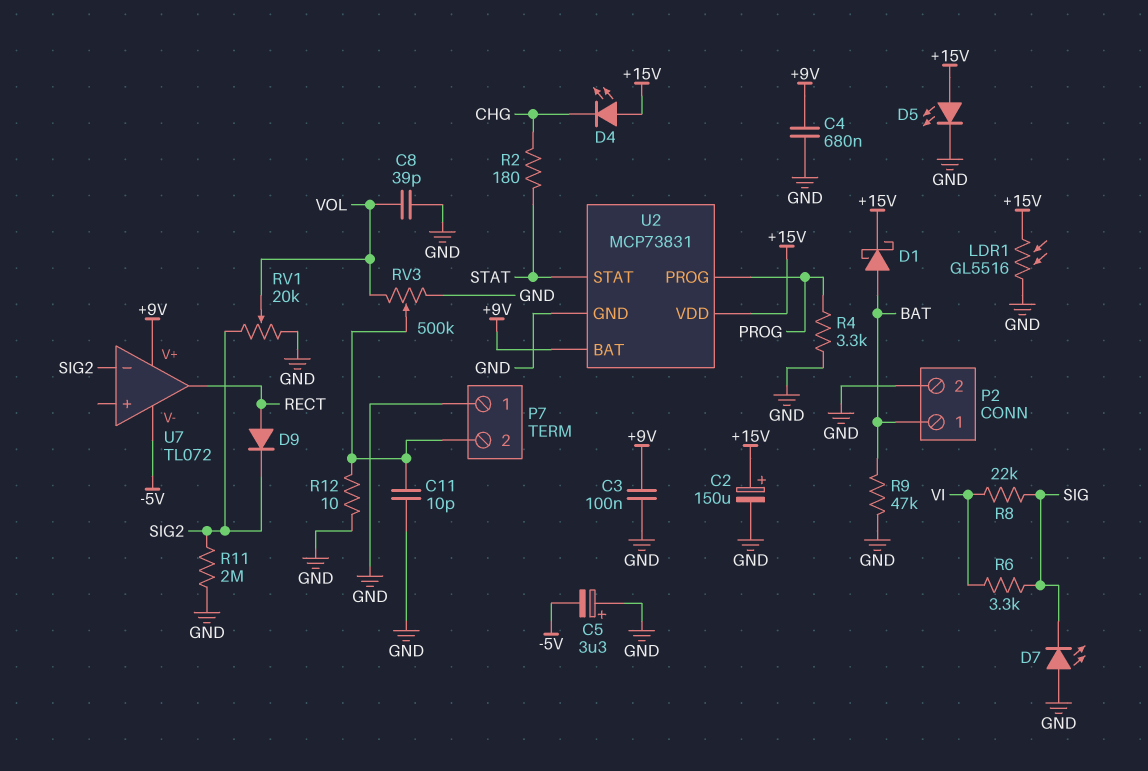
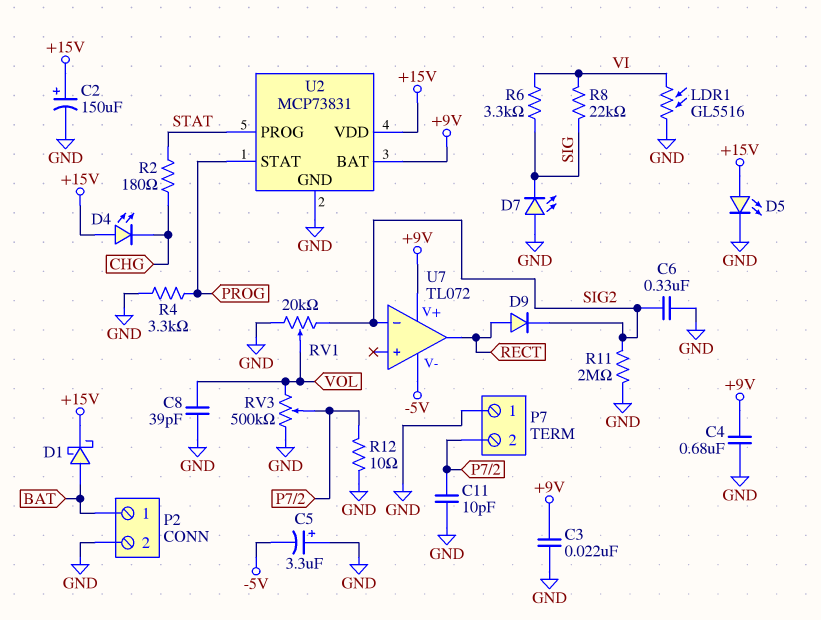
C3: 100nF (+9V, GND) -> 22nF (+9V, GND)
C6: none -> 330nF (GND, SIG2)
LDR1: GL5516 (+15V, GND) -> GL5516 (GND, VI)
R9: 47k (BAT, GND) -> none
U2 pin PROG: PROG -> STAT
U2 pin STAT: STAT -> PROG

